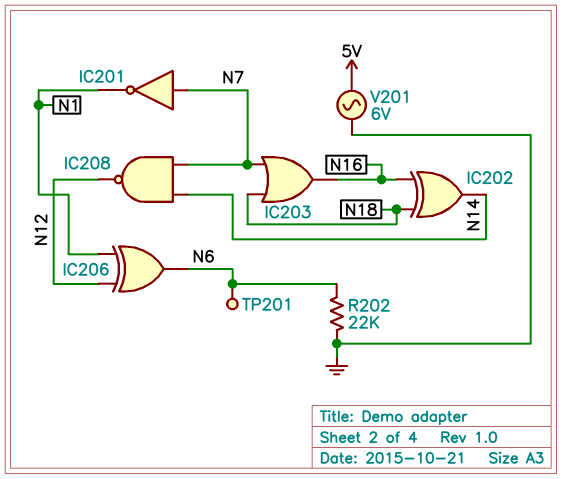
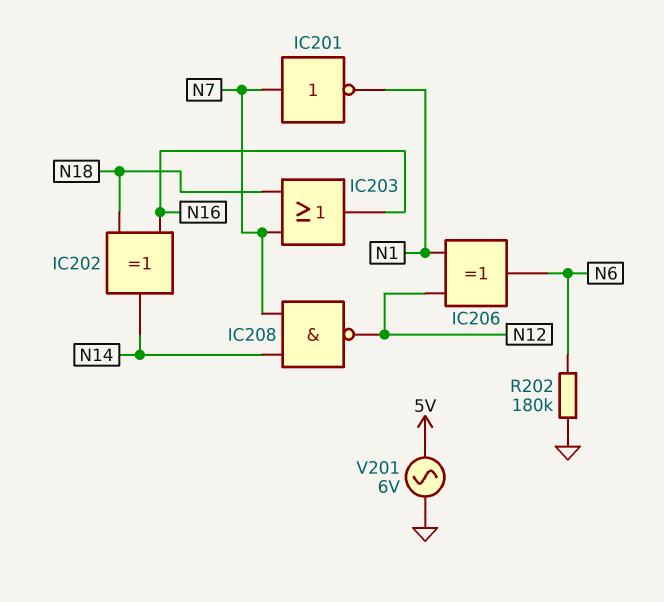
R202: 22k (GND, N6) -> 180k (GND, N6)
TP201: test point (N6) -> none

